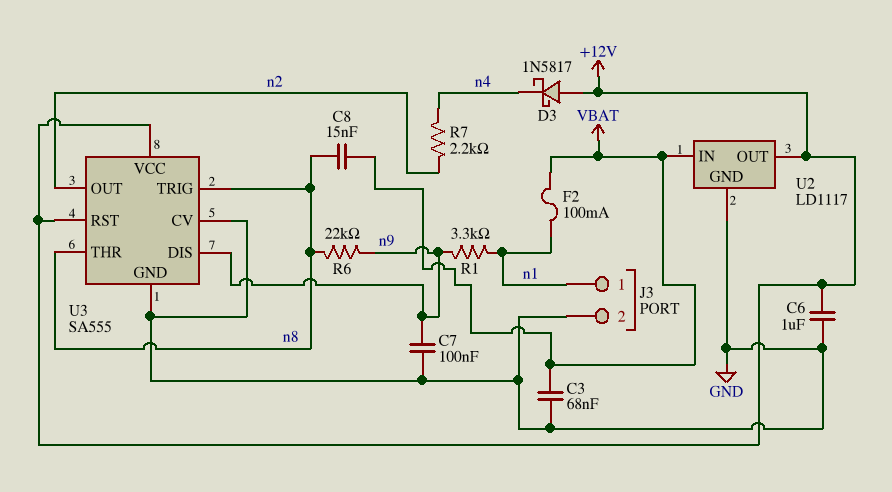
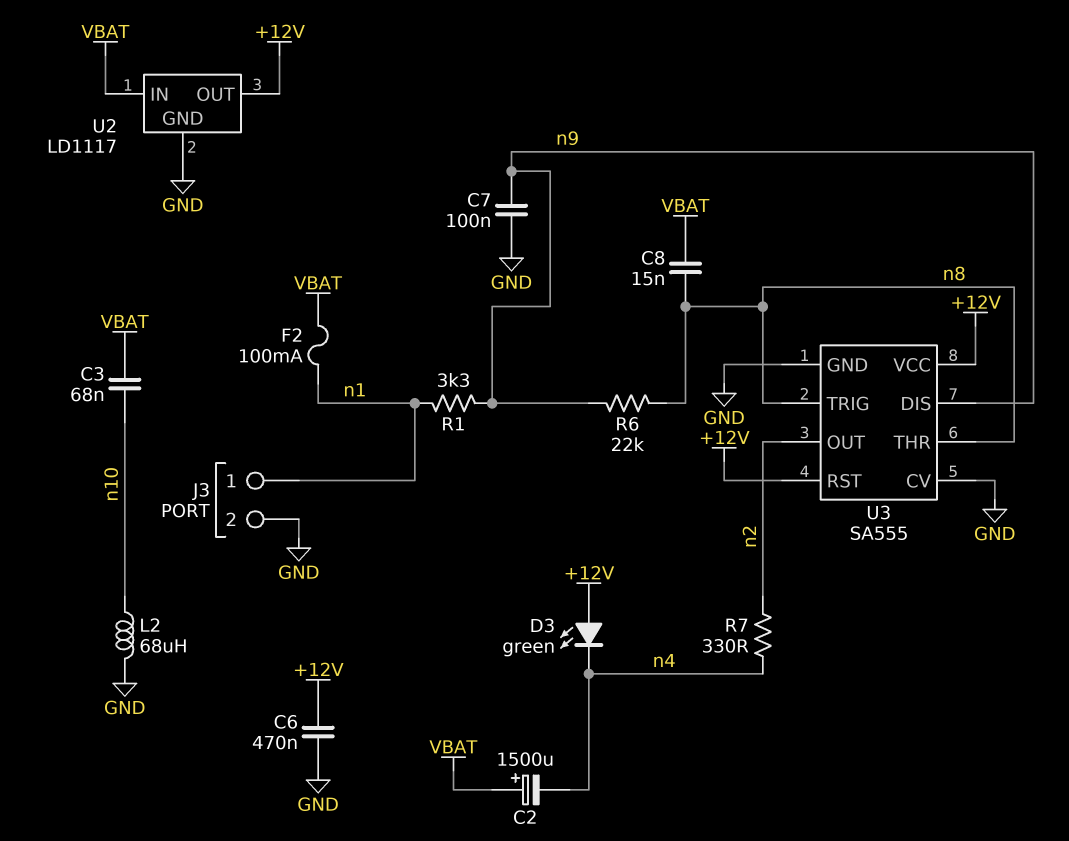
C2: none -> 1500uF (plus VBAT, minus n4)
C3: 68nF (GND, VBAT) -> 68nF (VBAT, n10)
C6: 1uF (+12V, GND) -> 470nF (+12V, GND)
D3: schottky 1N5817 (A +12V, K n4) -> LED green (A +12V, K n4)
L2: none -> 68uH (GND, n10)
R7: 2.2k (n2, n4) -> 330 (n2, n4)

